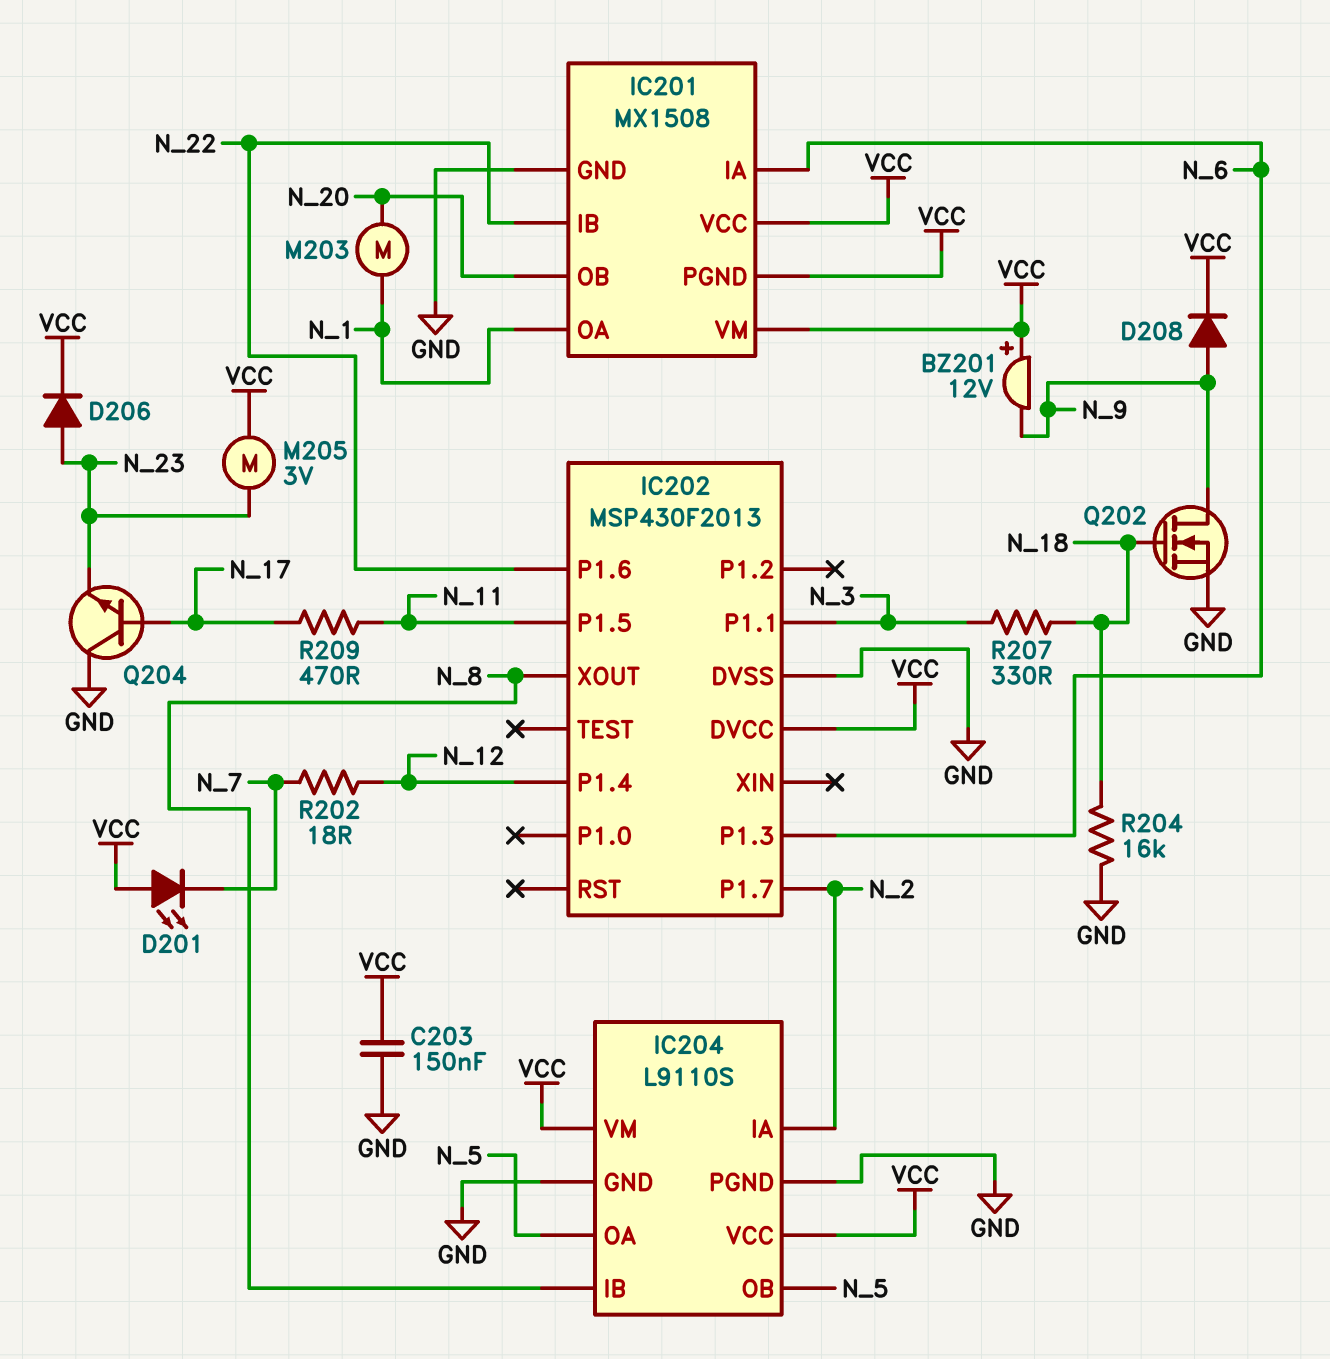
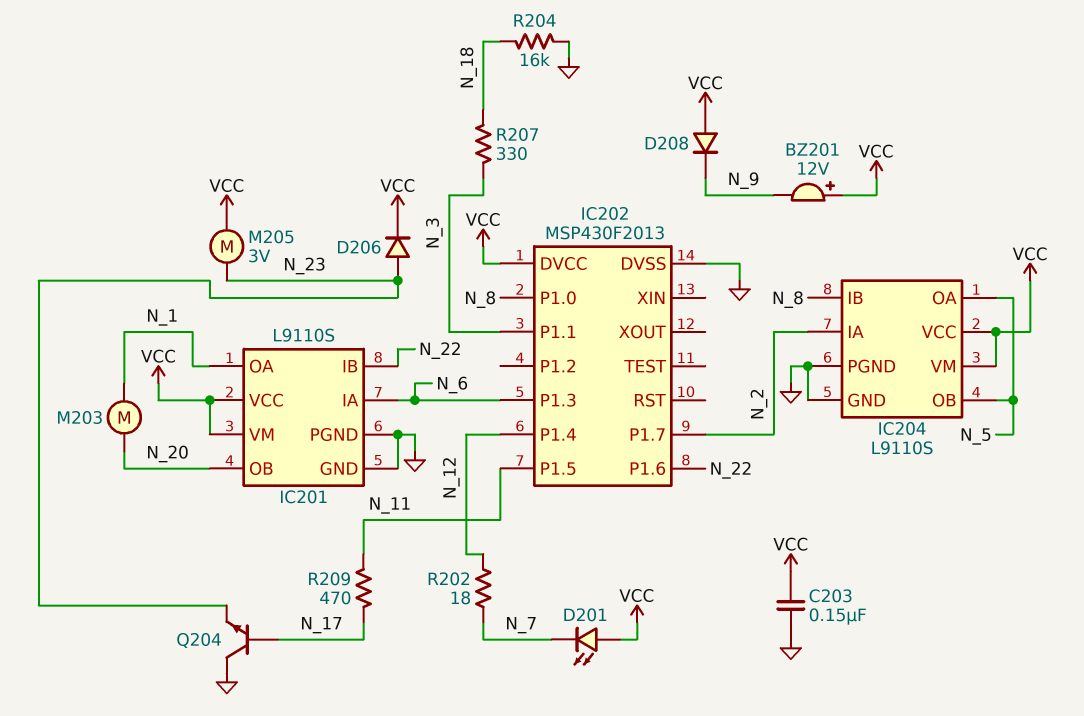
D208: diode (A N_9, K VCC) -> diode (A VCC, K N_9)
IC201: MX1508 -> L9110S
IC201 pin PGND: VCC -> GND
IC202 pin P1.0: none -> N_8
IC202 pin XOUT: N_8 -> none
Q202: NMOS (G N_18, D N_9, S GND) -> none

